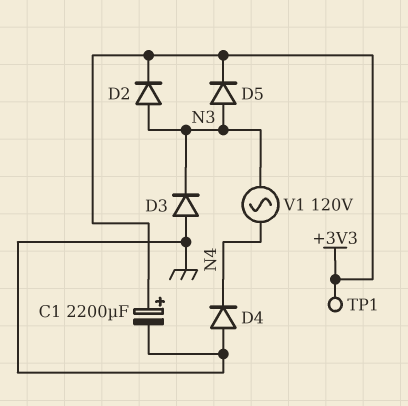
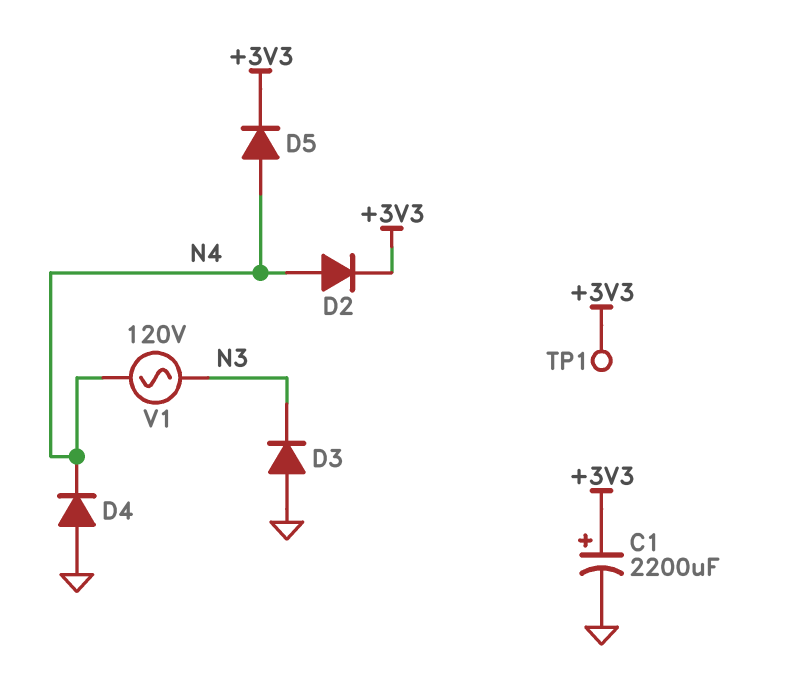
D2: diode (A N3, K +3V3) -> diode (A N4, K +3V3)
D5: diode (A N3, K +3V3) -> diode (A N4, K +3V3)

